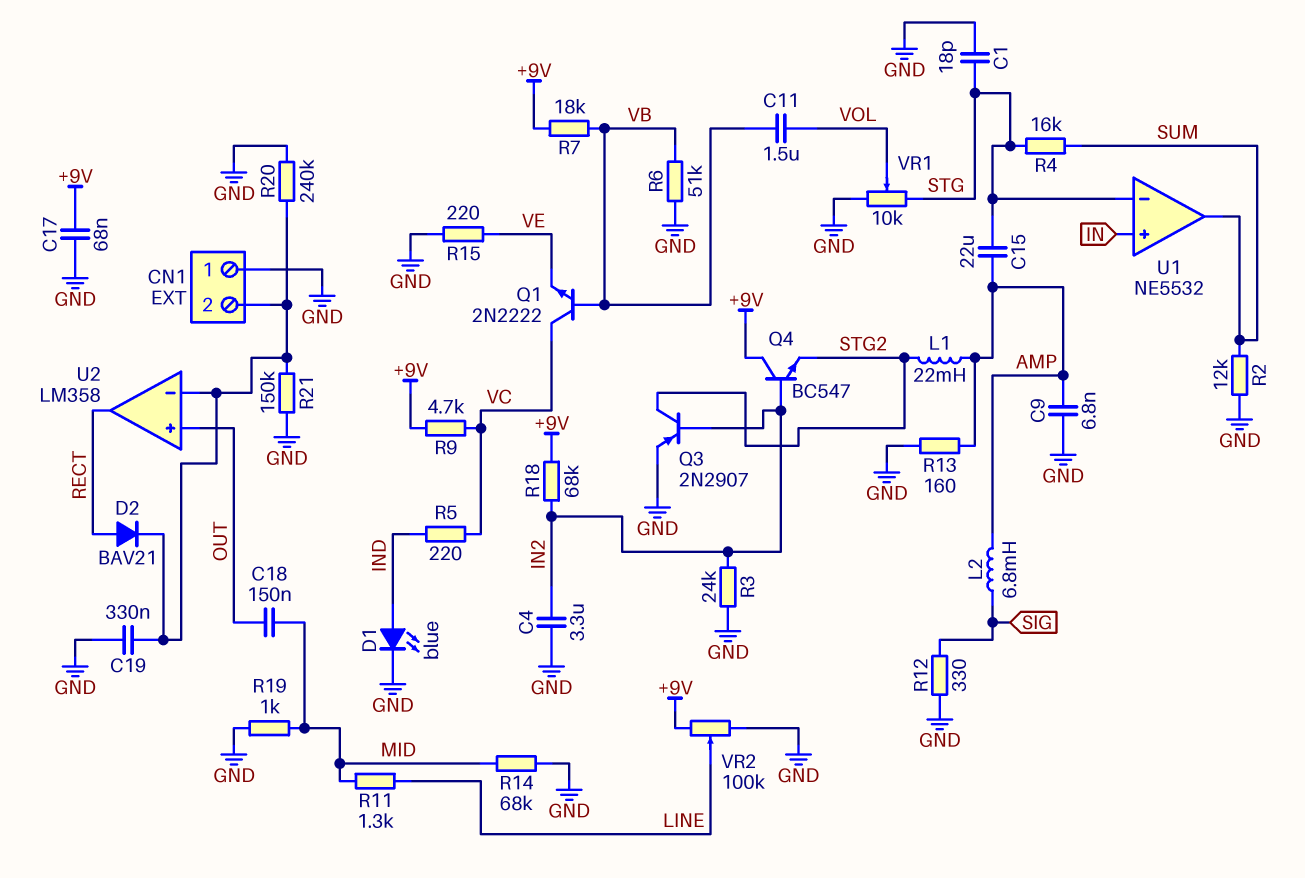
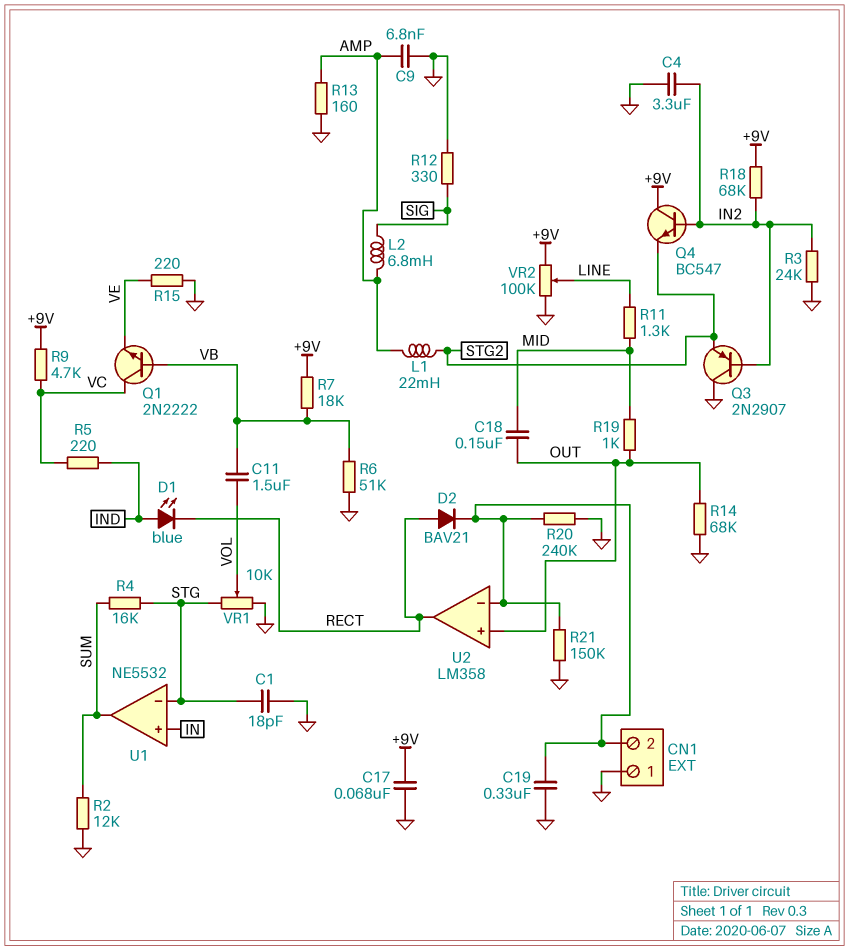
C15: 22uF (AMP, STG) -> none
D1: LED blue (A IND, K GND) -> LED blue (A IND, K RECT)
Q3: PNP 2N2907 (B IN2, C STG2, E GND) -> PNP 2N2907 (B IN2, C GND, E STG2)
R14: 68k (GND, MID) -> 68k (GND, OUT)
R19: 1k (GND, MID) -> 1k (MID, OUT)

